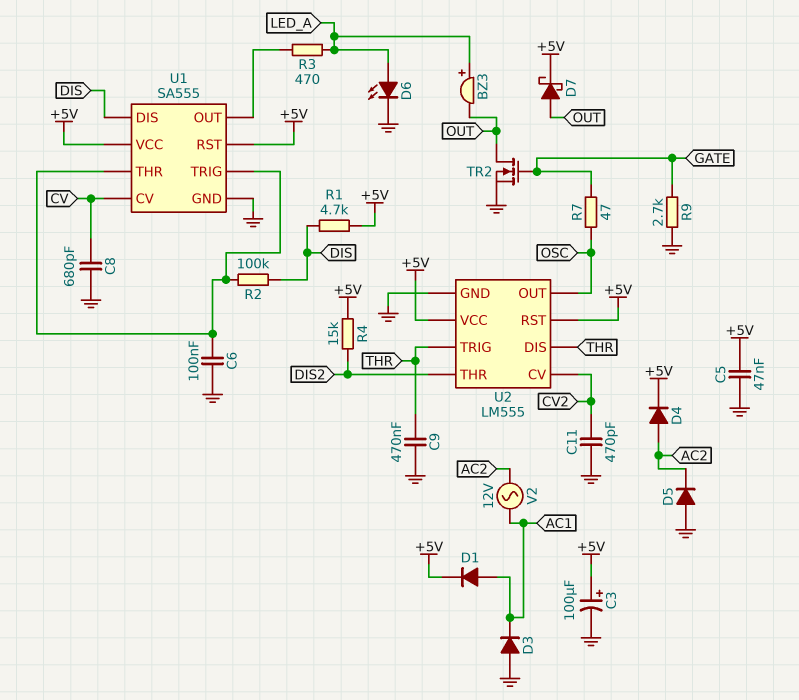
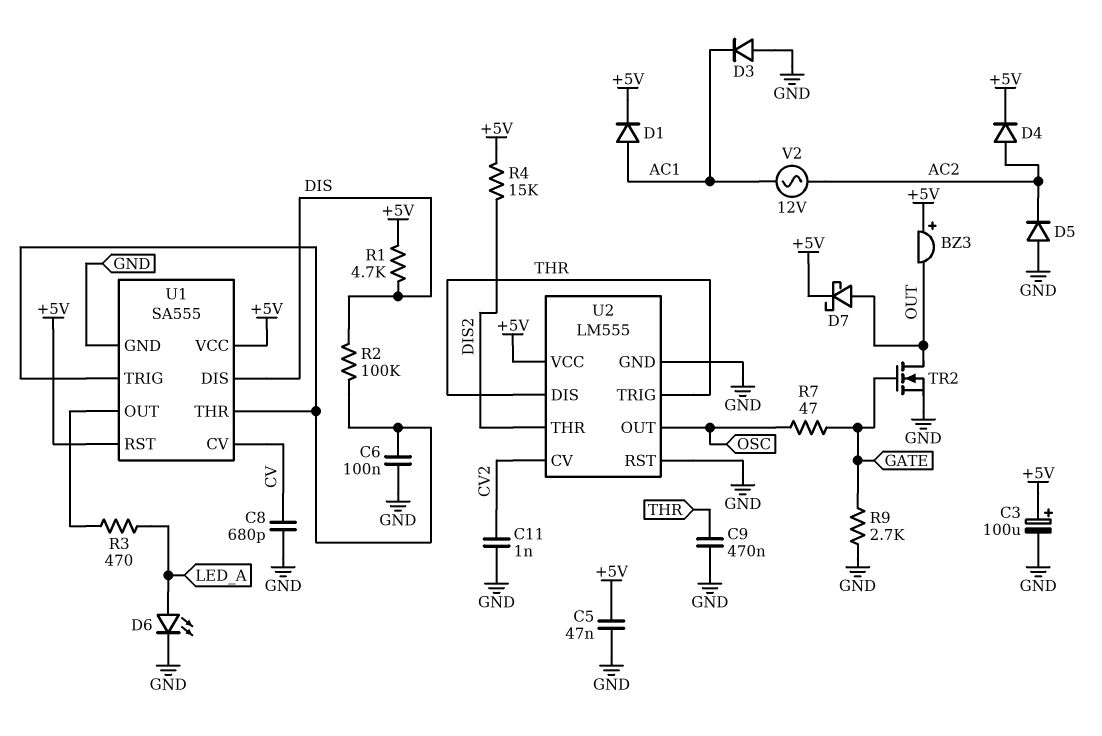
BZ3: buzzer (plus LED_A, minus OUT) -> buzzer (plus +5V, minus OUT)
C11: 470pF (CV2, GND) -> 1nF (CV2, GND)
U2 pin RST: +5V -> GND

